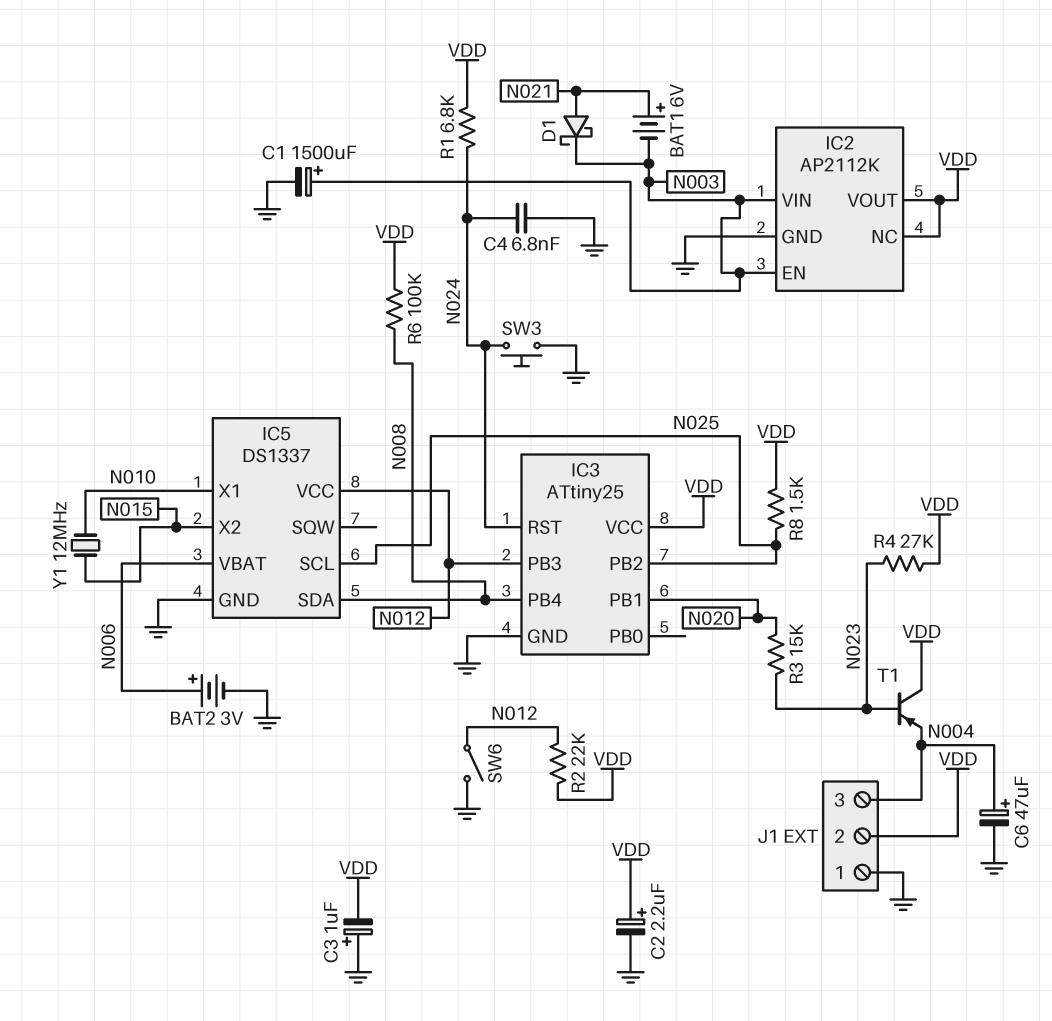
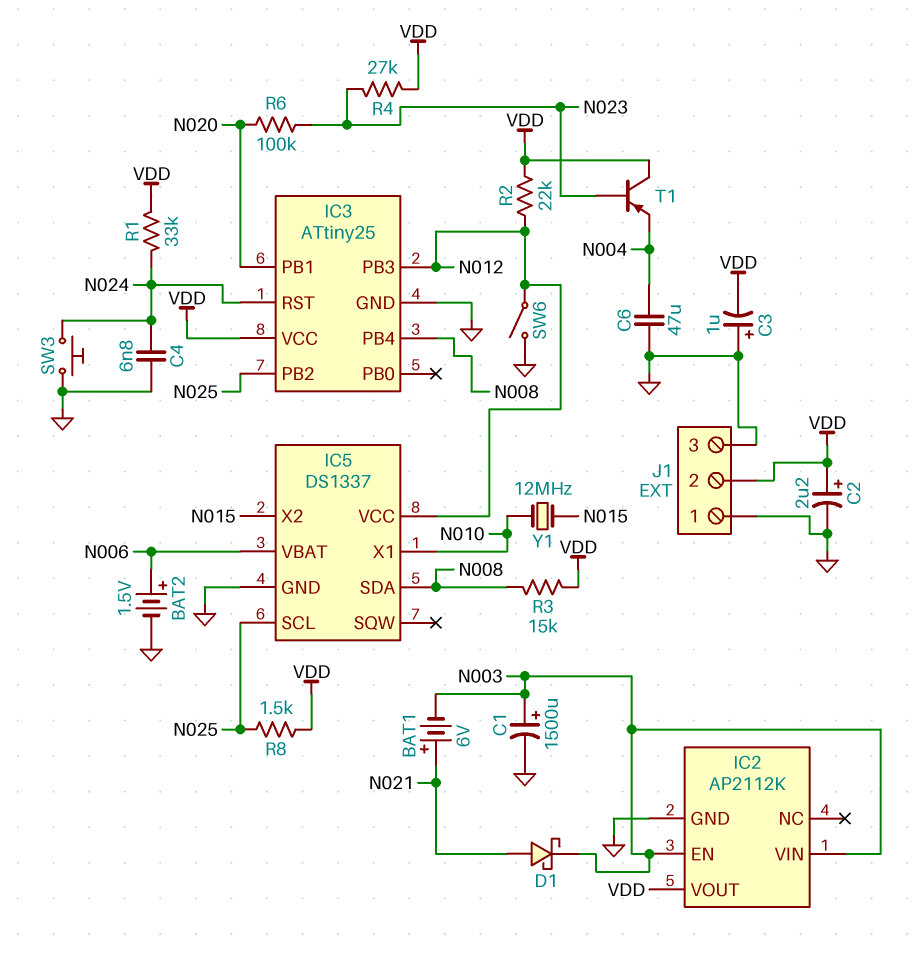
BAT2: 3V (plus N006, minus GND) -> 1.5V (plus N006, minus GND)
C6: 47uF (plus N004, minus GND) -> 47uF (GND, N004)
IC2 pin NC: VDD -> none
J1 pin 3: N004 -> GND
R1: 6.8k (N024, VDD) -> 33k (N024, VDD)
R3: 15k (N020, N023) -> 15k (N008, VDD)
R6: 100k (N008, VDD) -> 100k (N020, N023)

